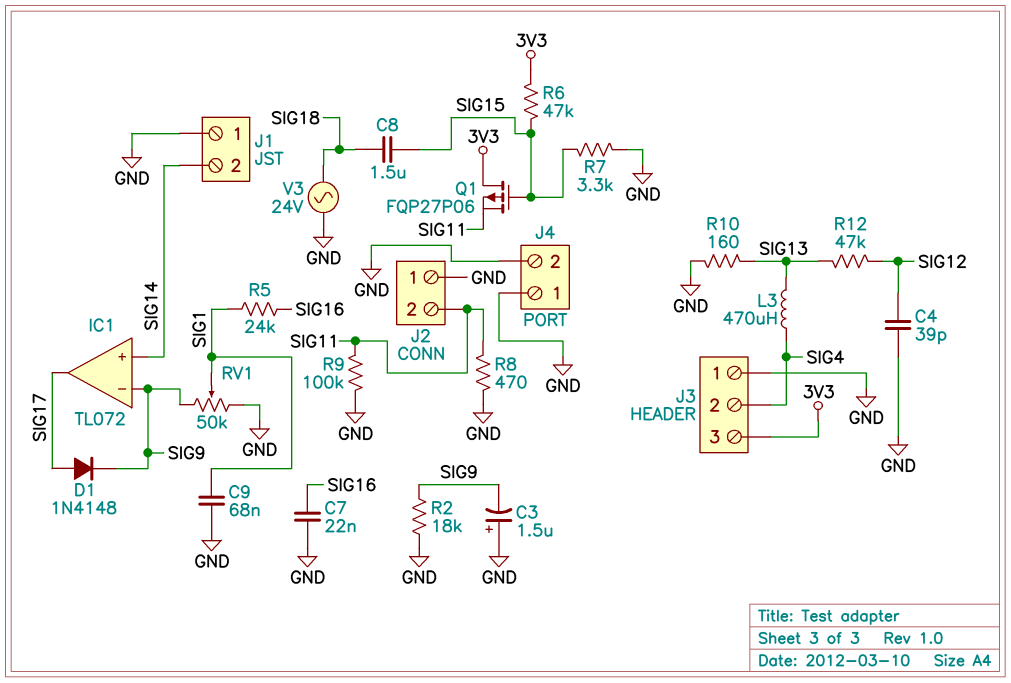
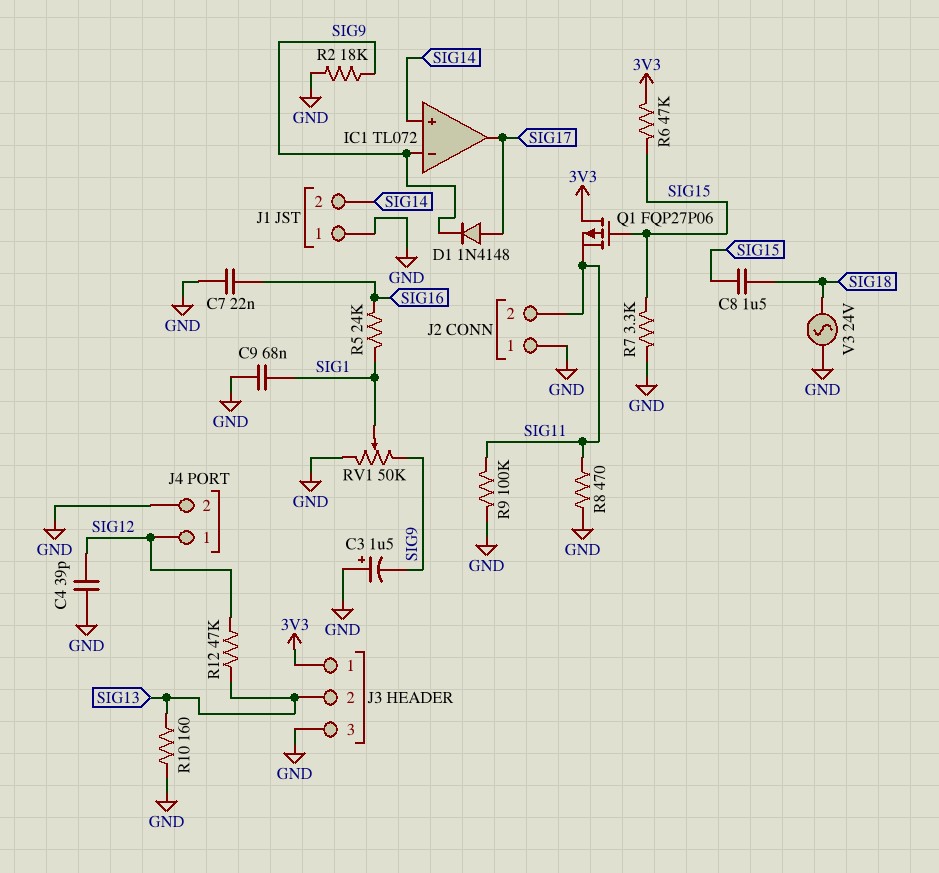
J3 pin 1: GND -> 3V3
J3 pin 2: SIG4 -> SIG13
J3 pin 3: 3V3 -> GND
J4 pin 1: GND -> SIG12
L3: 470uH (SIG4, SIG13) -> none

